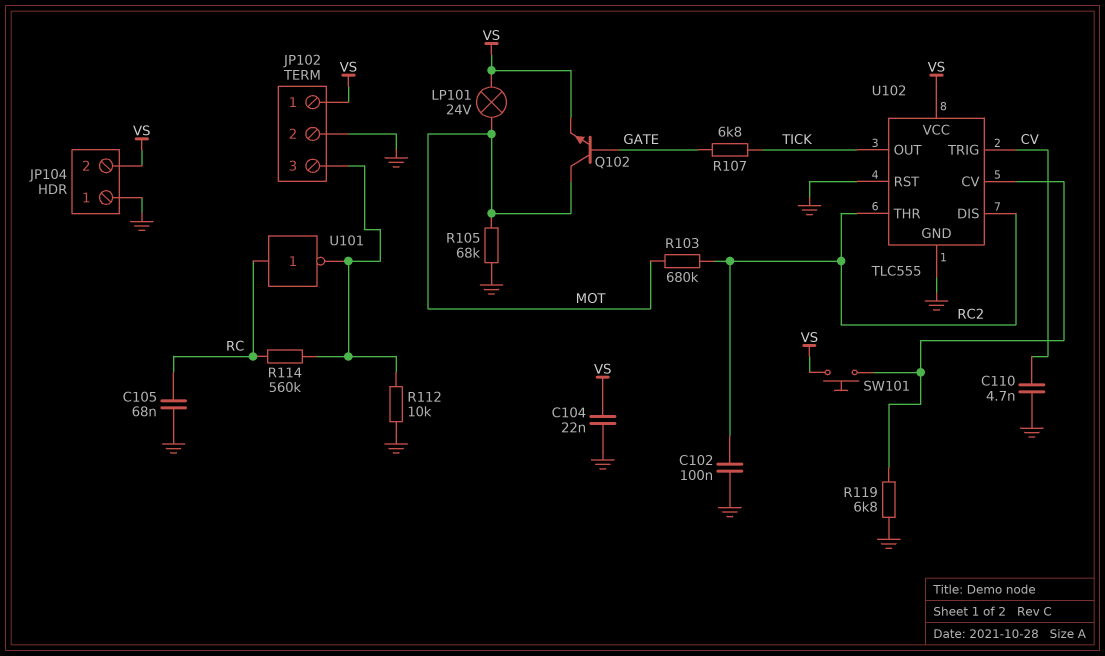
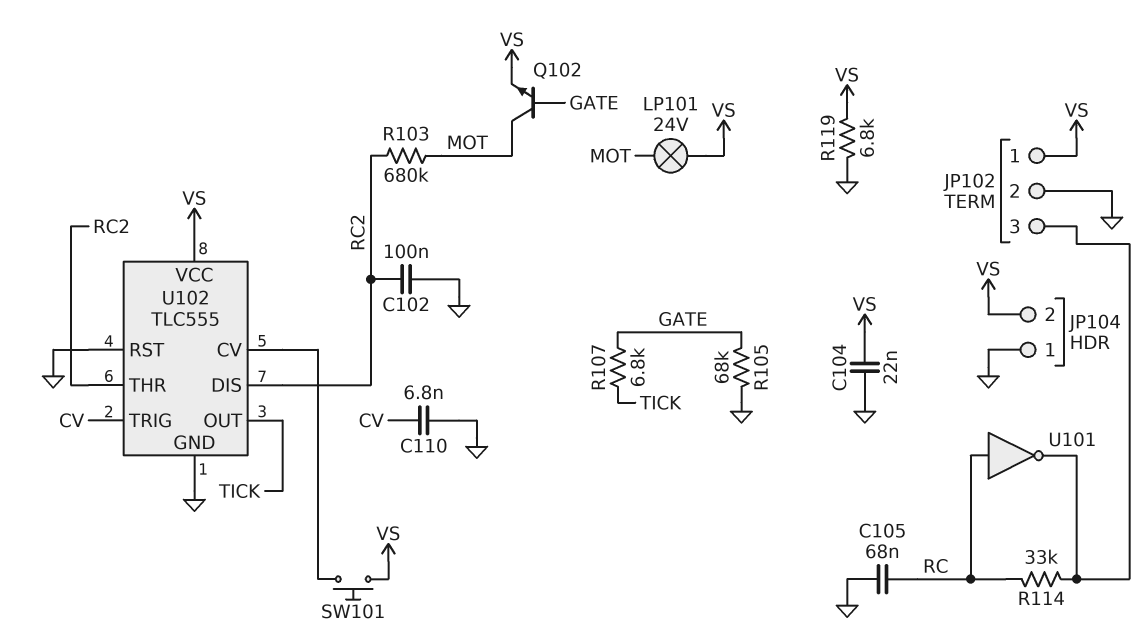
C110: 4.7nF (CV, GND) -> 6.8nF (CV, GND)
R105: 68k (GND, MOT) -> 68k (GATE, GND)
R112: 10k (GND, JP102/3) -> none
R114: 560k (JP102/3, RC) -> 33k (JP102/3, RC)
R119: 6.8k (GND, U102/CV) -> 6.8k (GND, VS)

